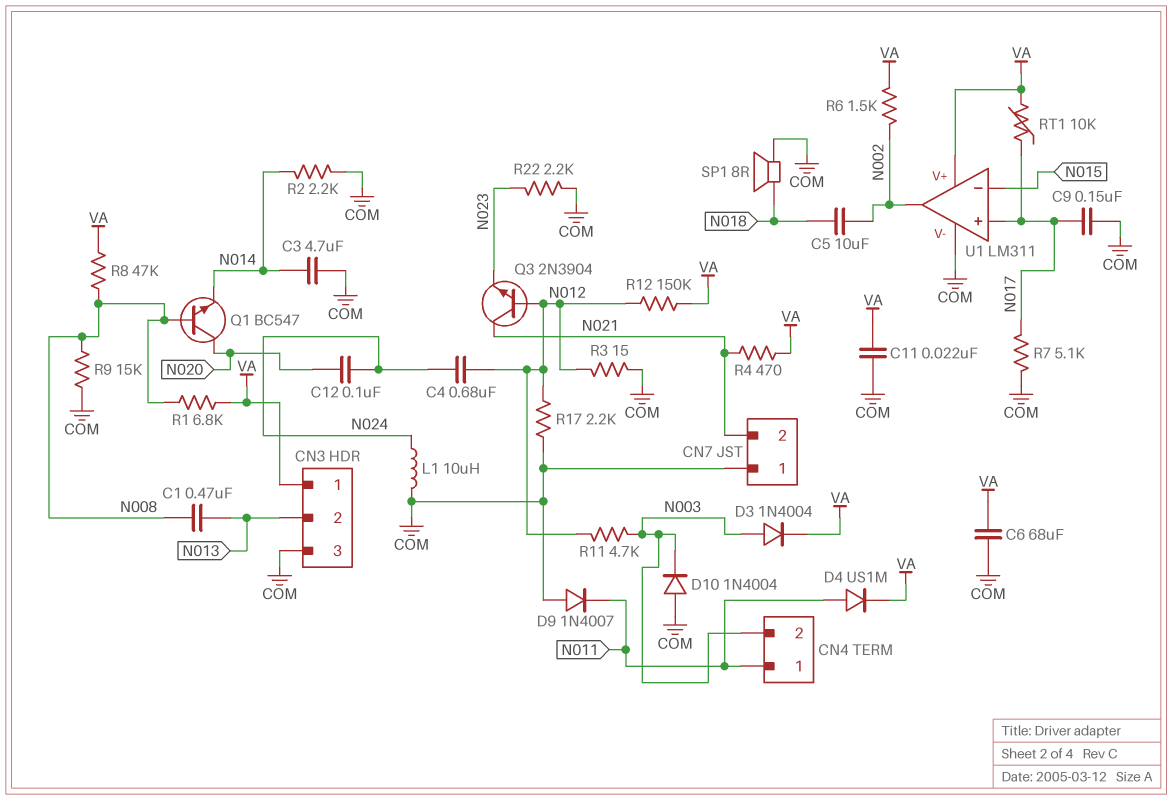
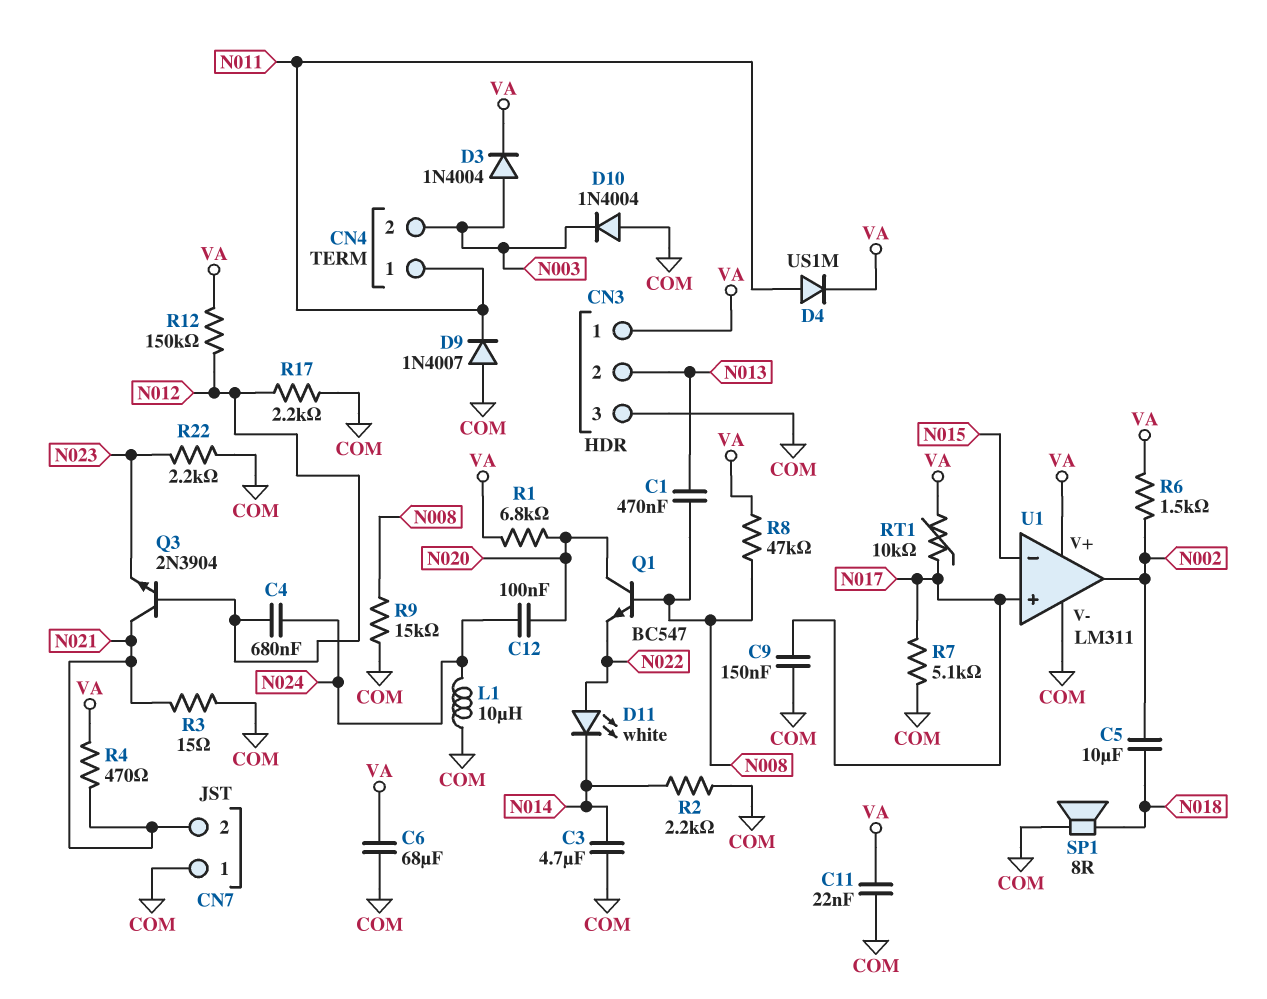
D11: none -> LED white (A N022, K N014)
Q1: NPN BC547 (B N008, C N020, E N014) -> NPN BC547 (B N008, C N020, E N022)
R1: 6.8k (N008, VA) -> 6.8k (N020, VA)
R3: 15 (COM, N012) -> 15 (COM, N021)
R11: 4.7k (N003, N012) -> none

